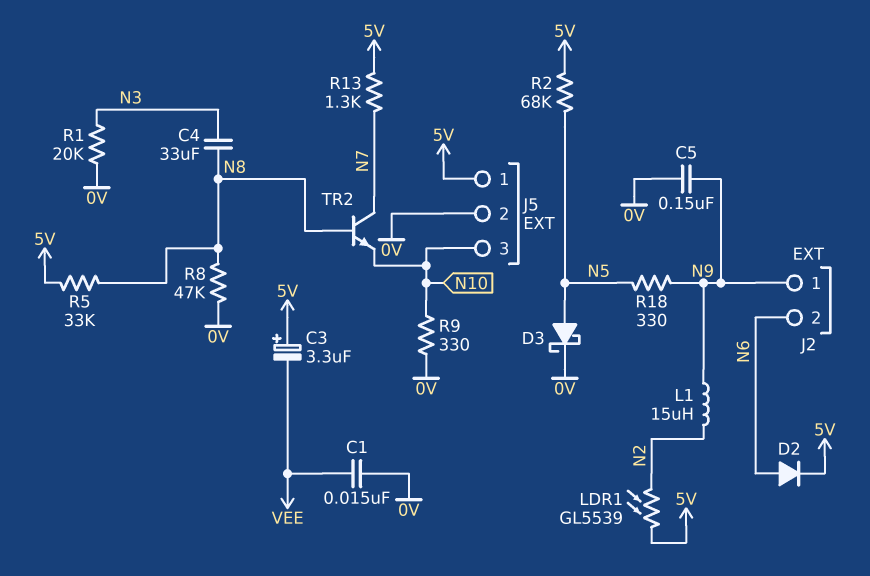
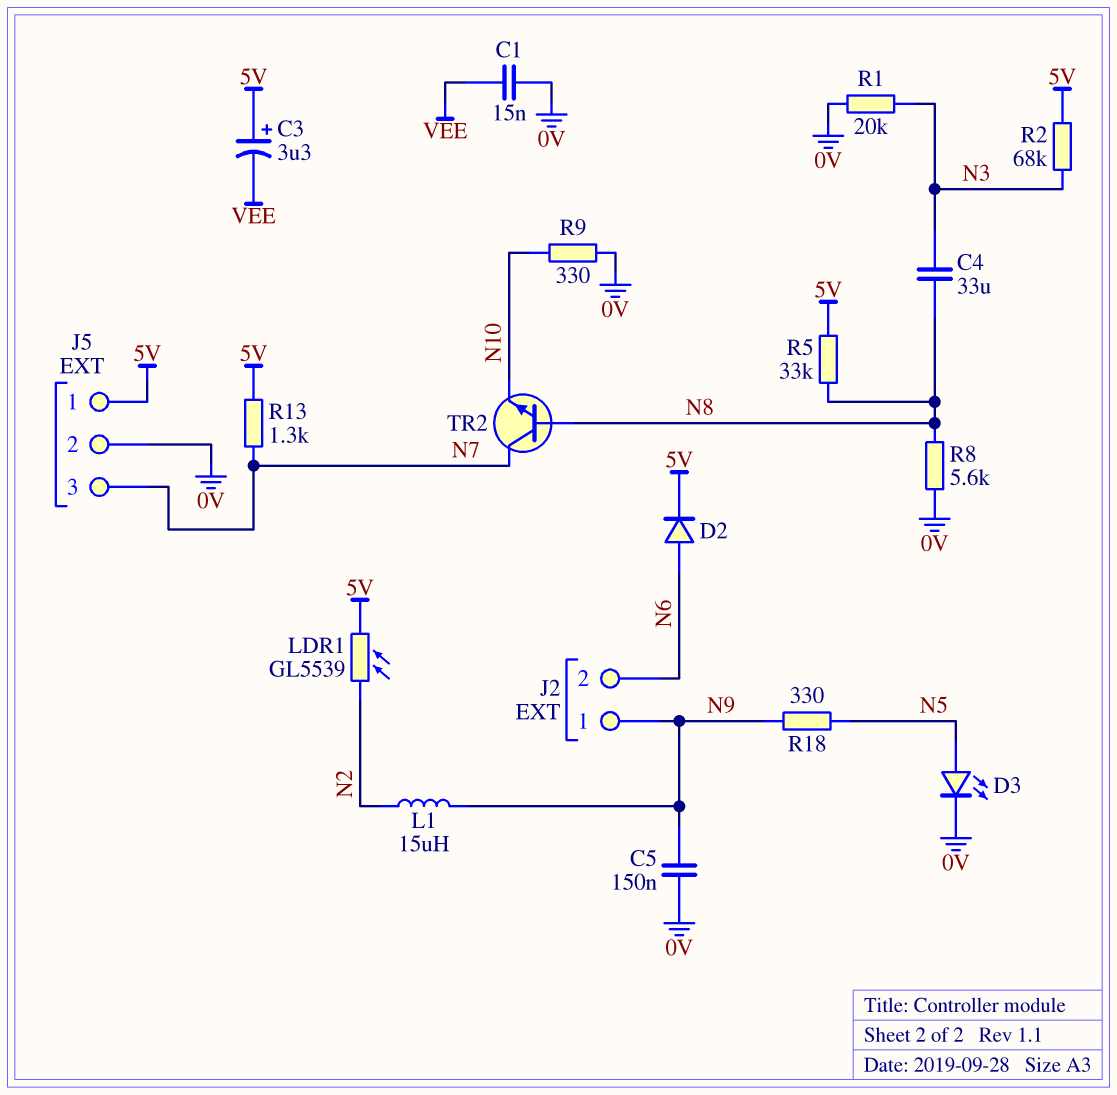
D3: schottky (A N5, K 0V) -> LED (A N5, K 0V)
J5 pin 3: N10 -> N7
R2: 68k (5V, N5) -> 68k (5V, N3)
R8: 47k (0V, N8) -> 5.6k (0V, N8)

